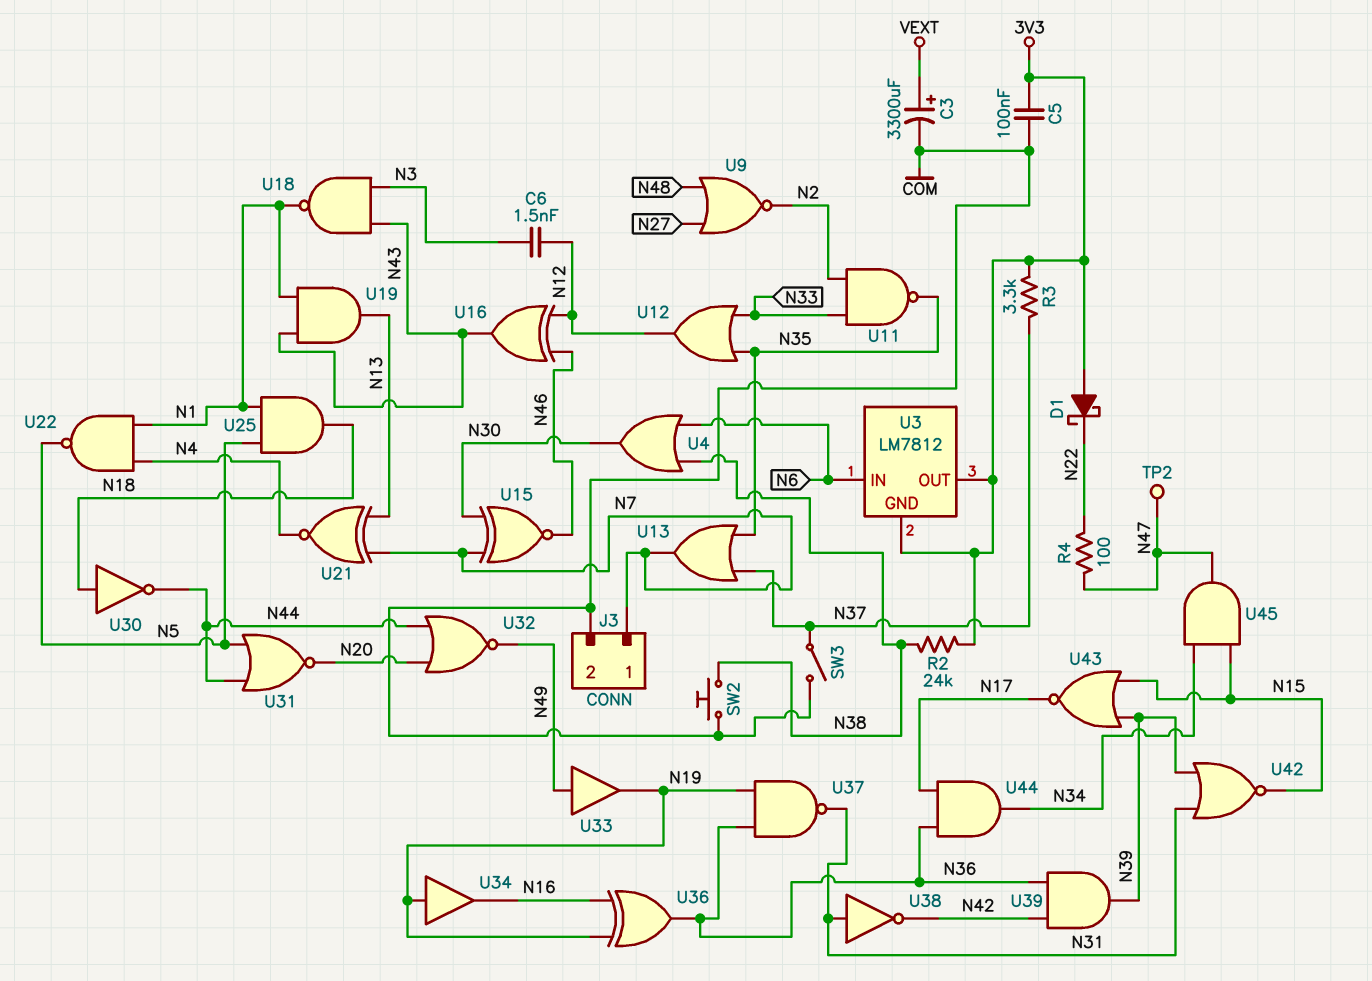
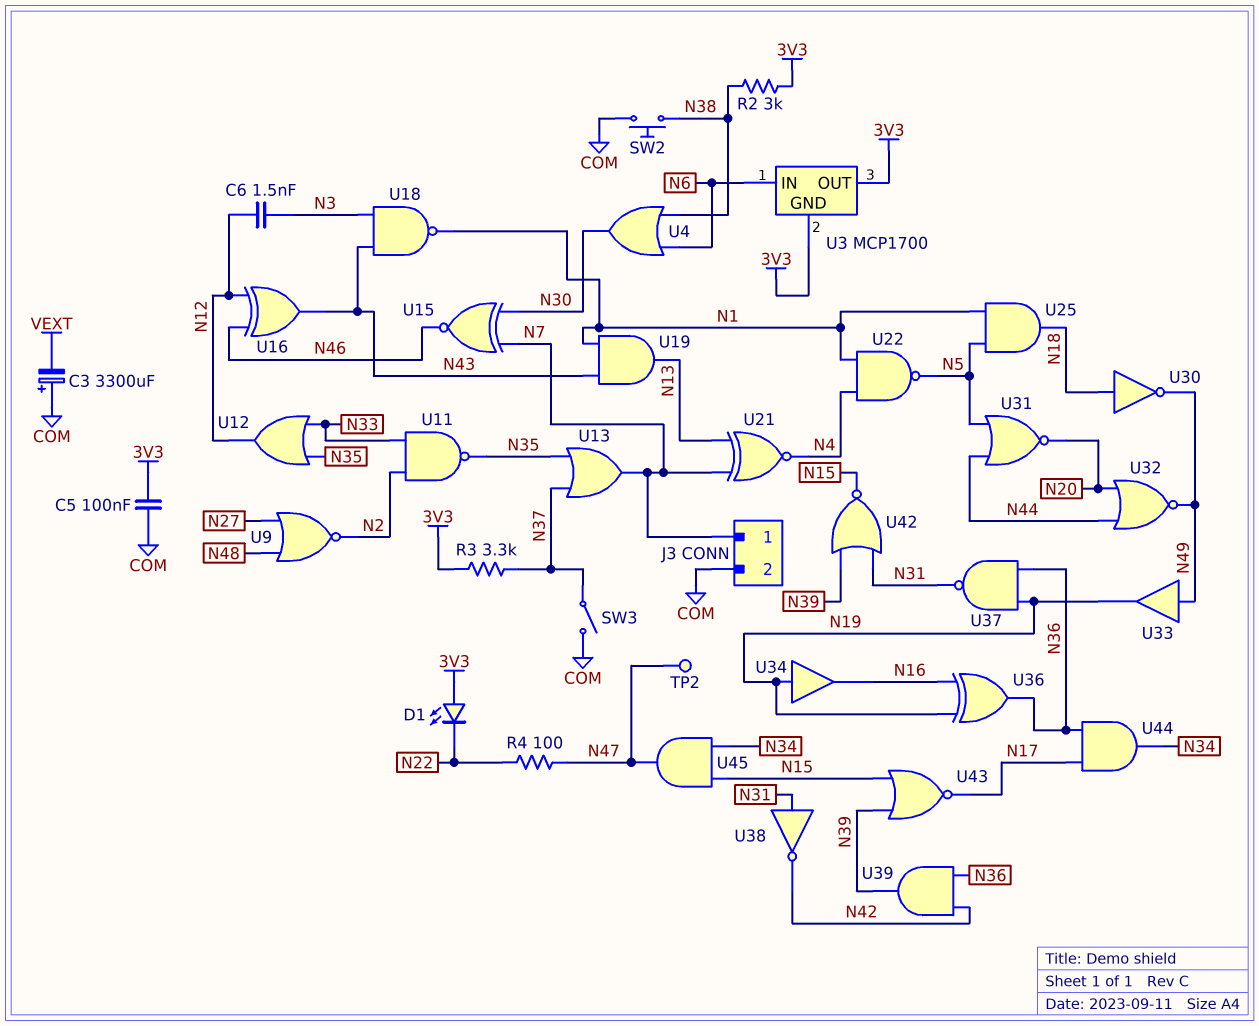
C3: 3300uF (plus VEXT, minus COM) -> 3300uF (plus COM, minus VEXT)
D1: schottky (A 3V3, K N22) -> LED (A 3V3, K N22)
R2: 24k (3V3, N38) -> 3k (3V3, N38)
U3: LM7812 -> MCP1700
U30: NOT (in N18, out N44) -> NOT (in N18, out N49)

